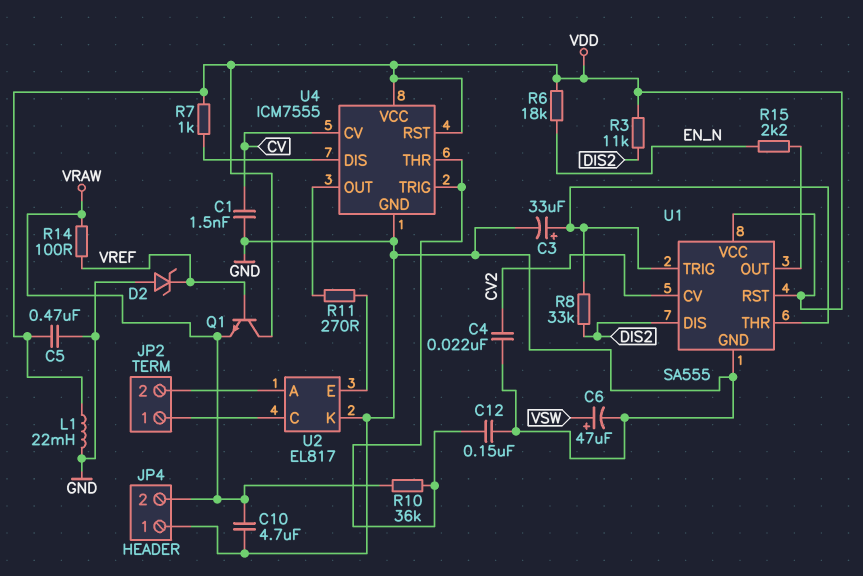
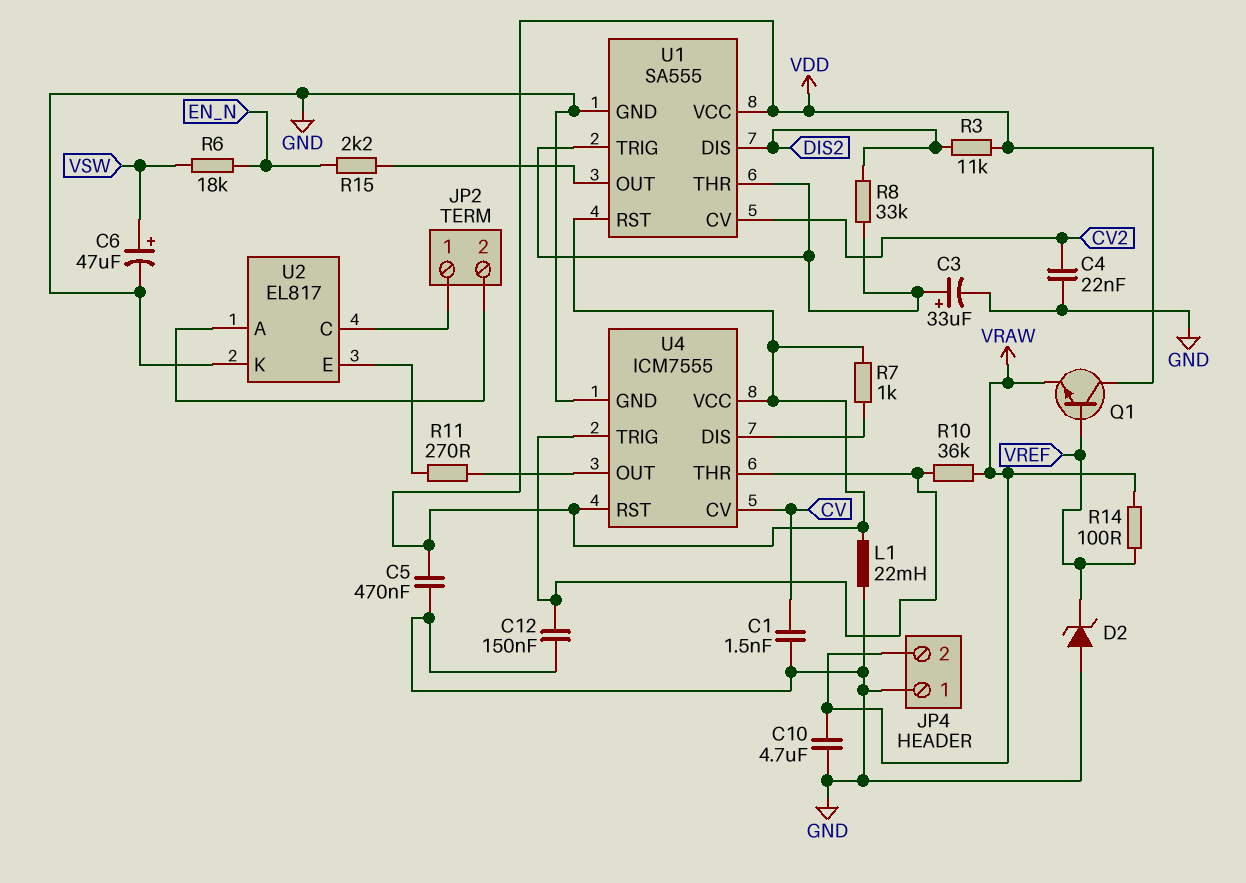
R6: 18k (EN_N, VDD) -> 18k (EN_N, VSW)

